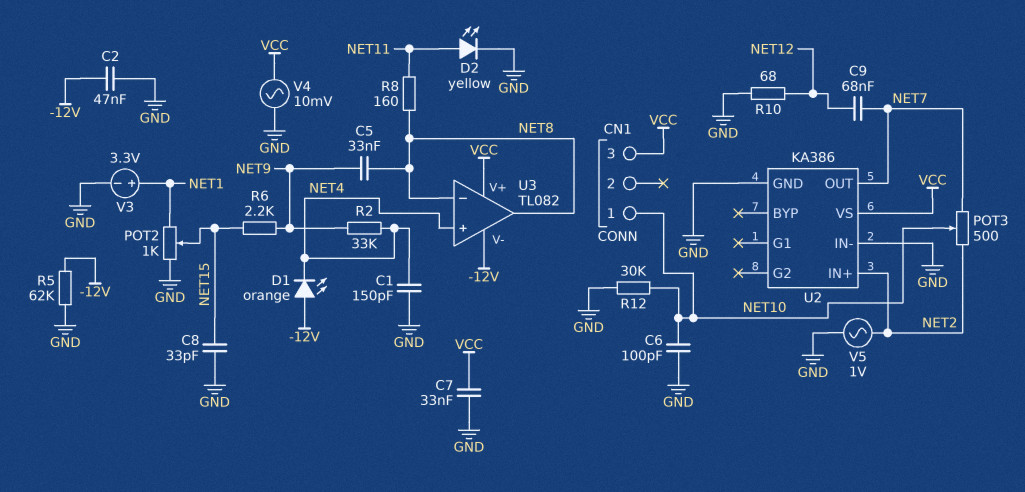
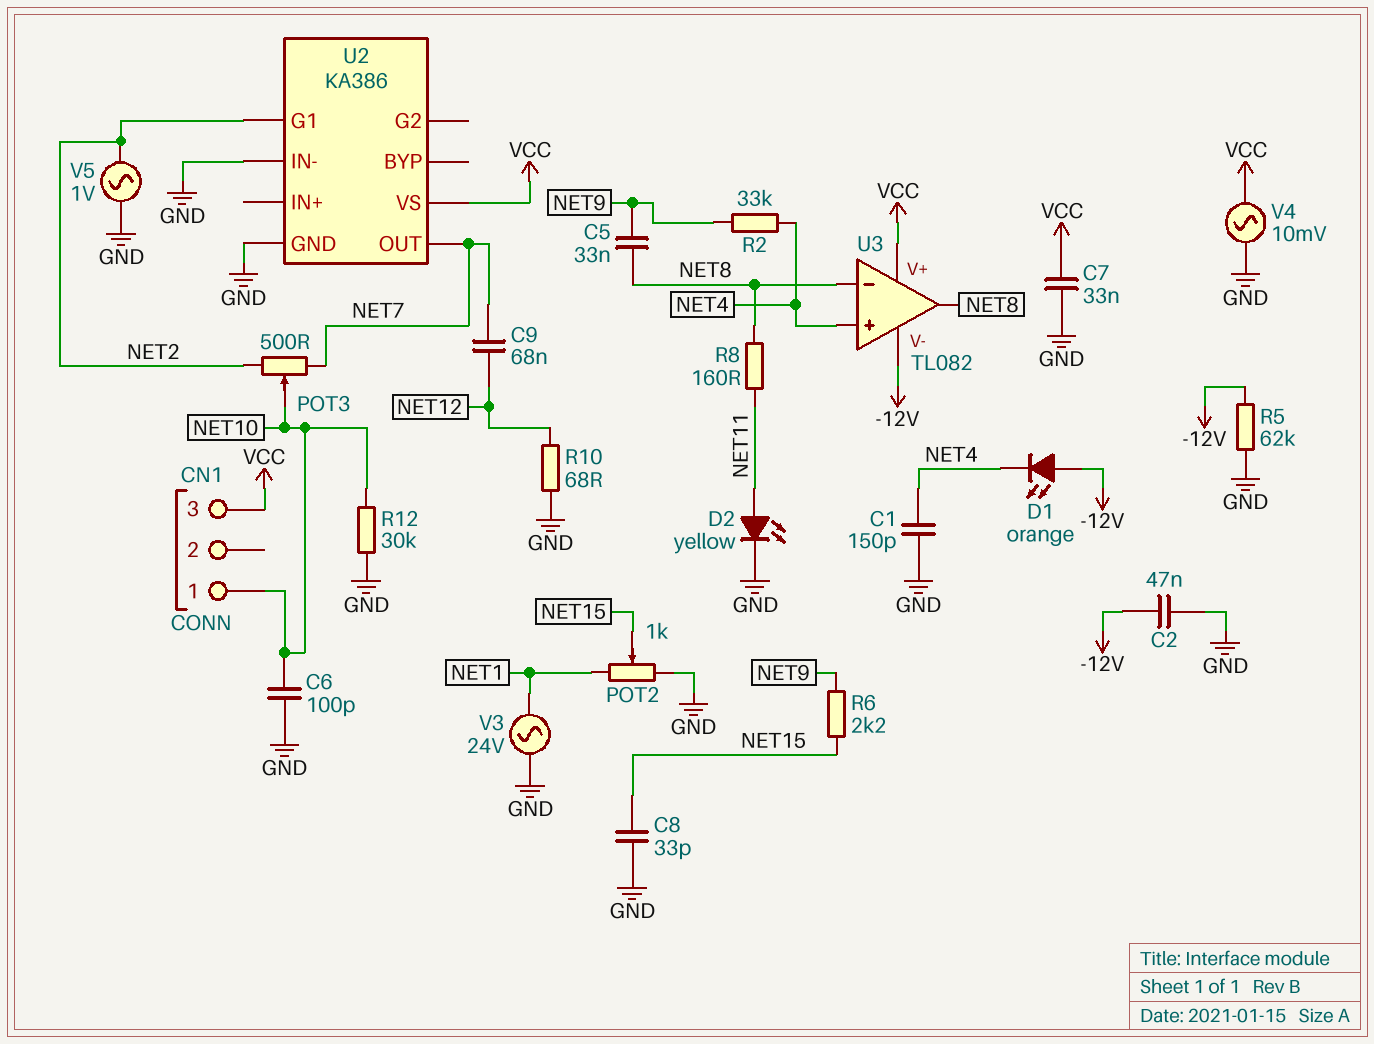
U2 pin G1: none -> NET2
U2 pin IN+: NET2 -> none
V3: 3.3V (plus NET1, minus GND) -> AC 24V (GND, NET1)

